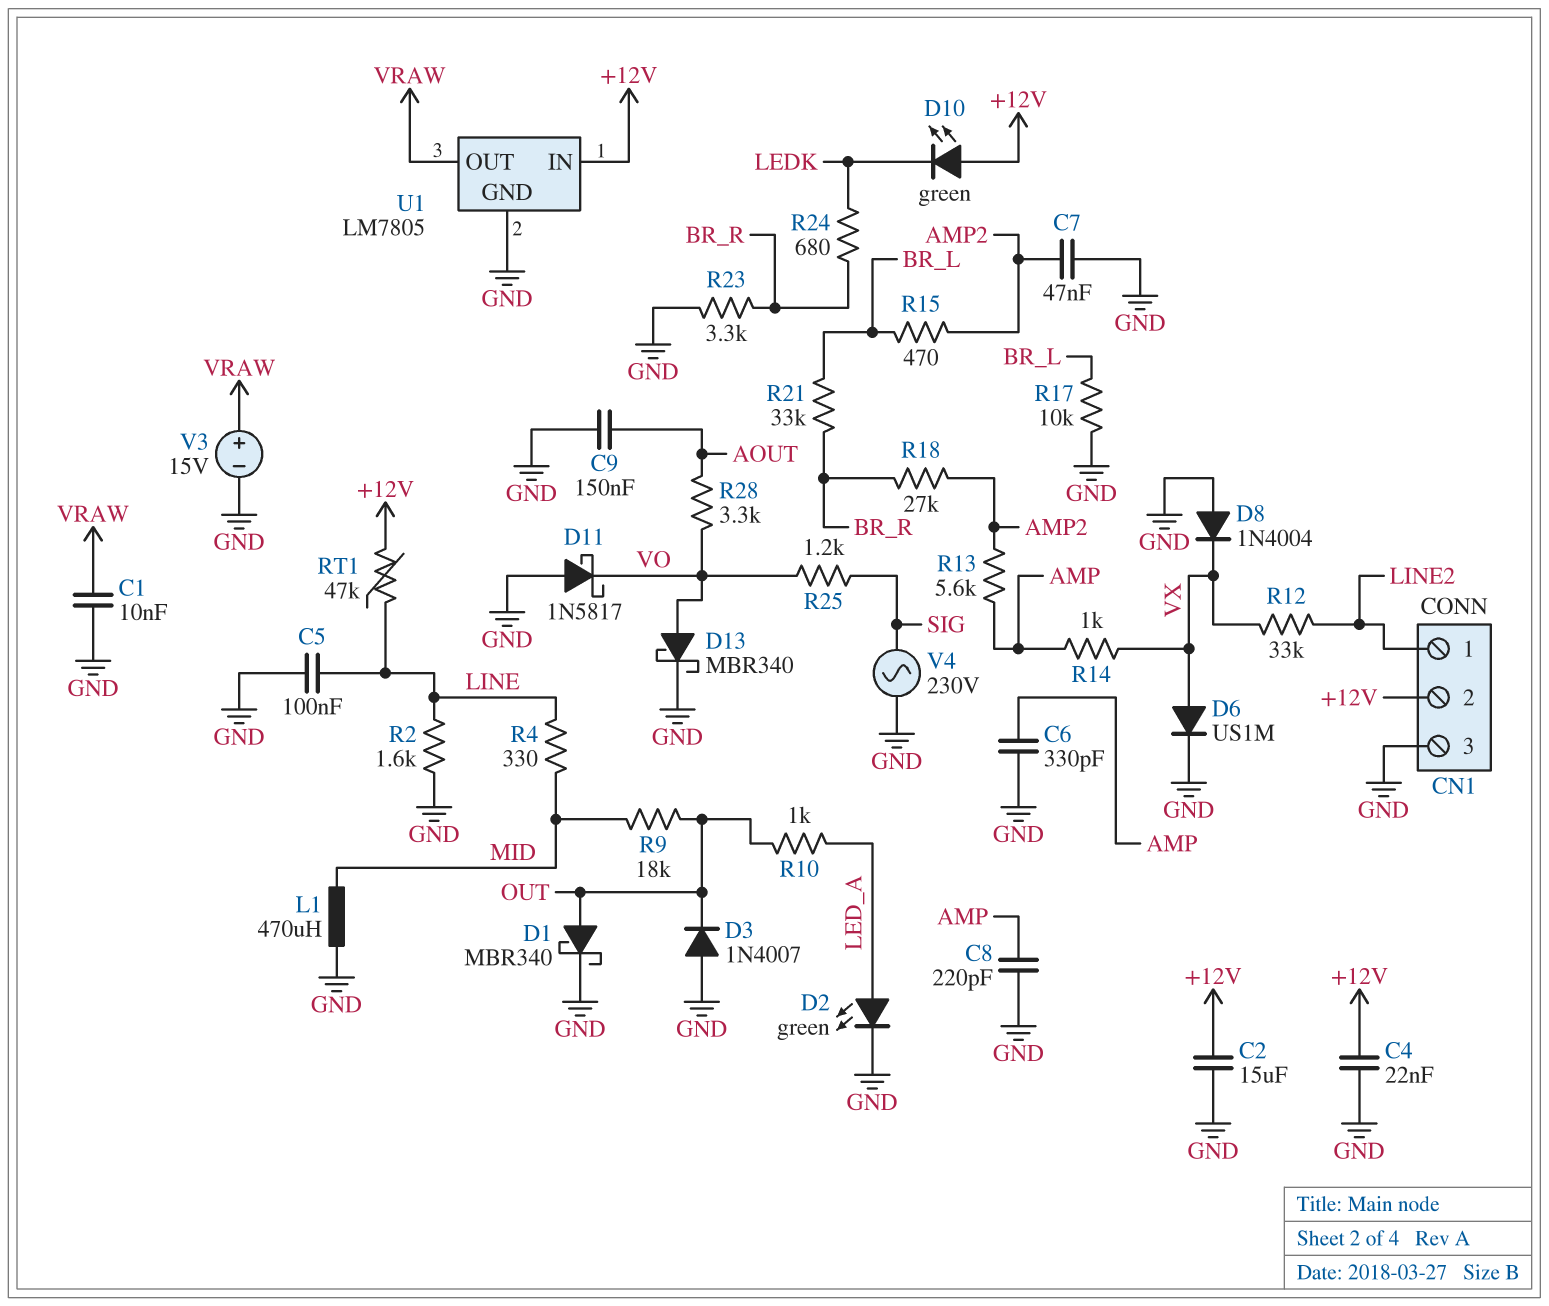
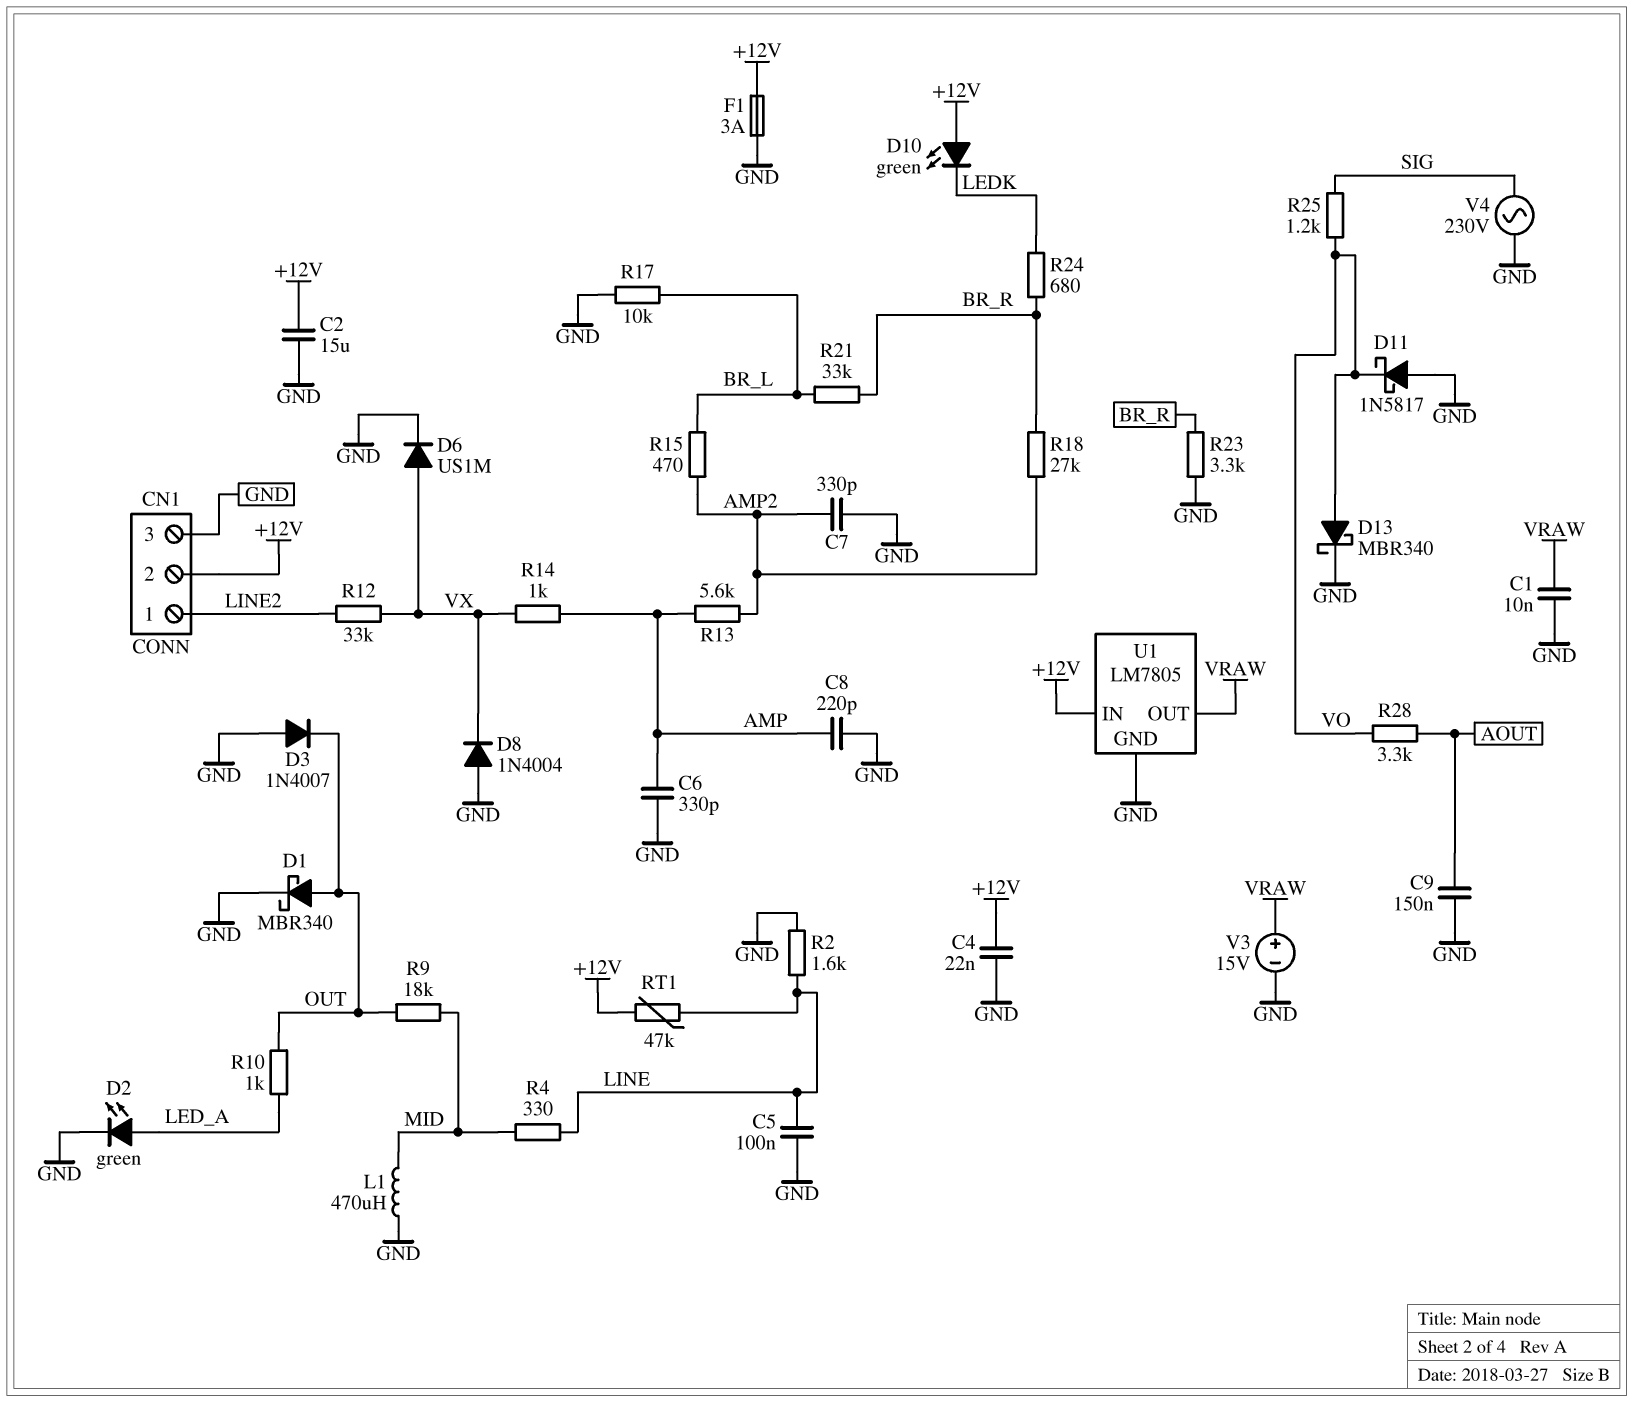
C7: 47nF (AMP2, GND) -> 330pF (AMP2, GND)
F1: none -> 3A (+12V, GND)

